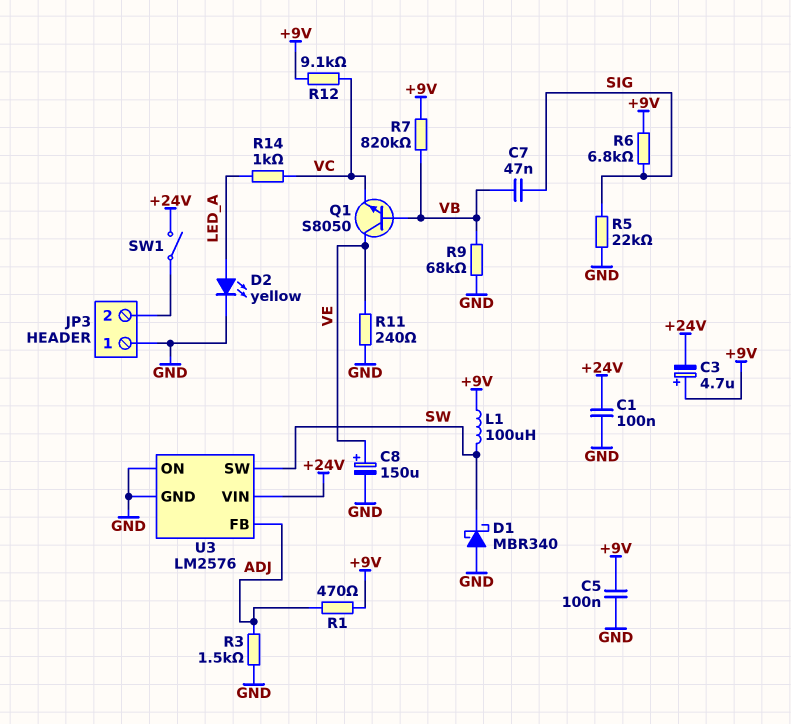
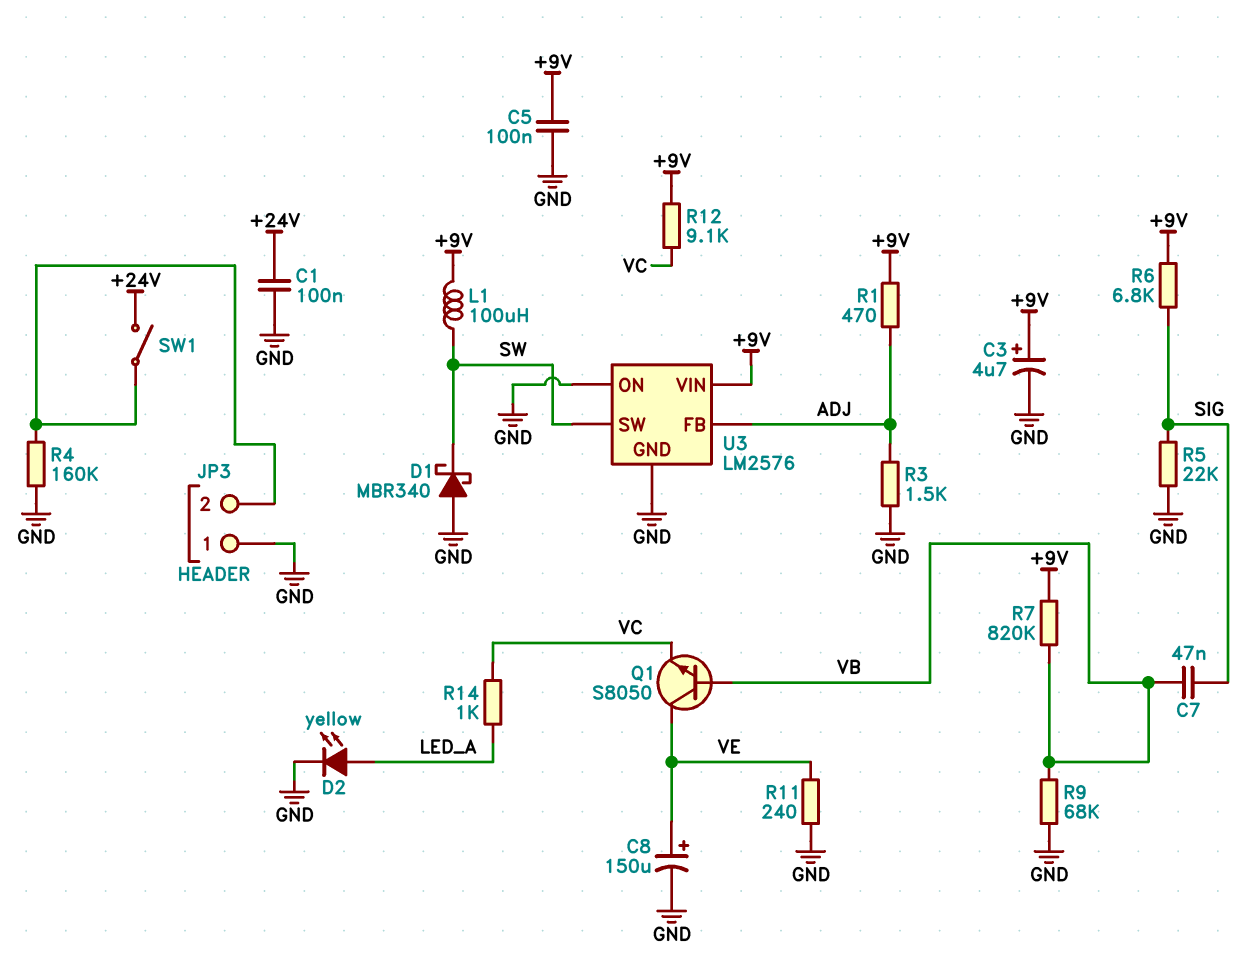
C3: 4.7uF (plus +9V, minus +24V) -> 4.7uF (plus +9V, minus GND)
R4: none -> 160k (GND, JP3/2)
U3 pin VIN: +24V -> +9V

